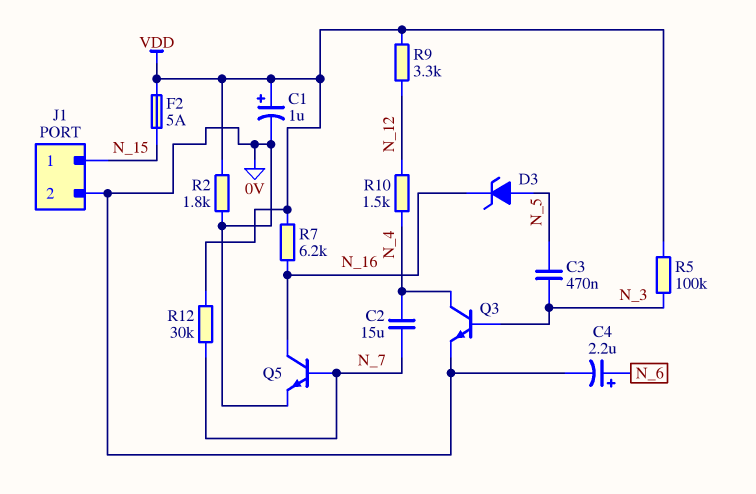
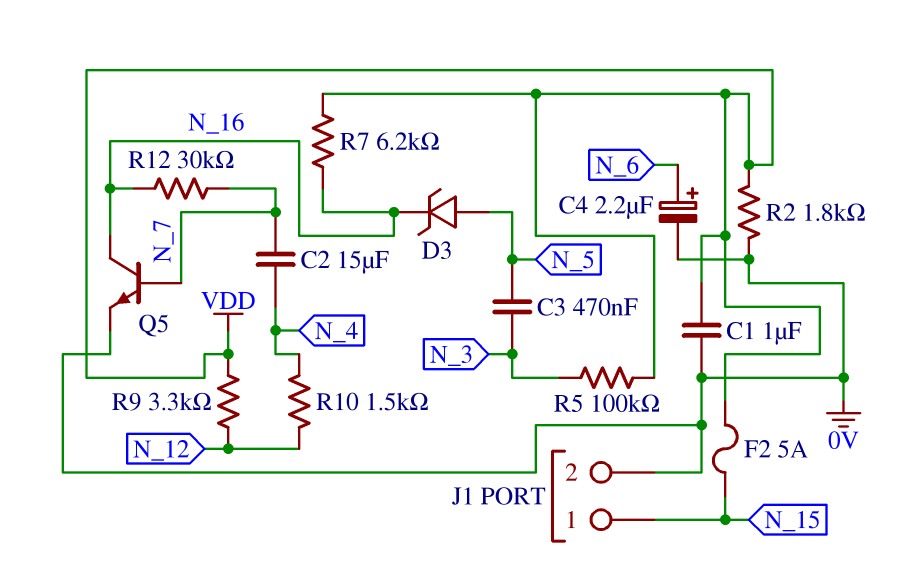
C1: 1uF (plus VDD, minus 0V) -> 1uF (0V, VDD)
Q3: NPN (B N_3, C N_4, E 0V) -> none
R12: 30k (N_7, VDD) -> 30k (N_7, N_16)

